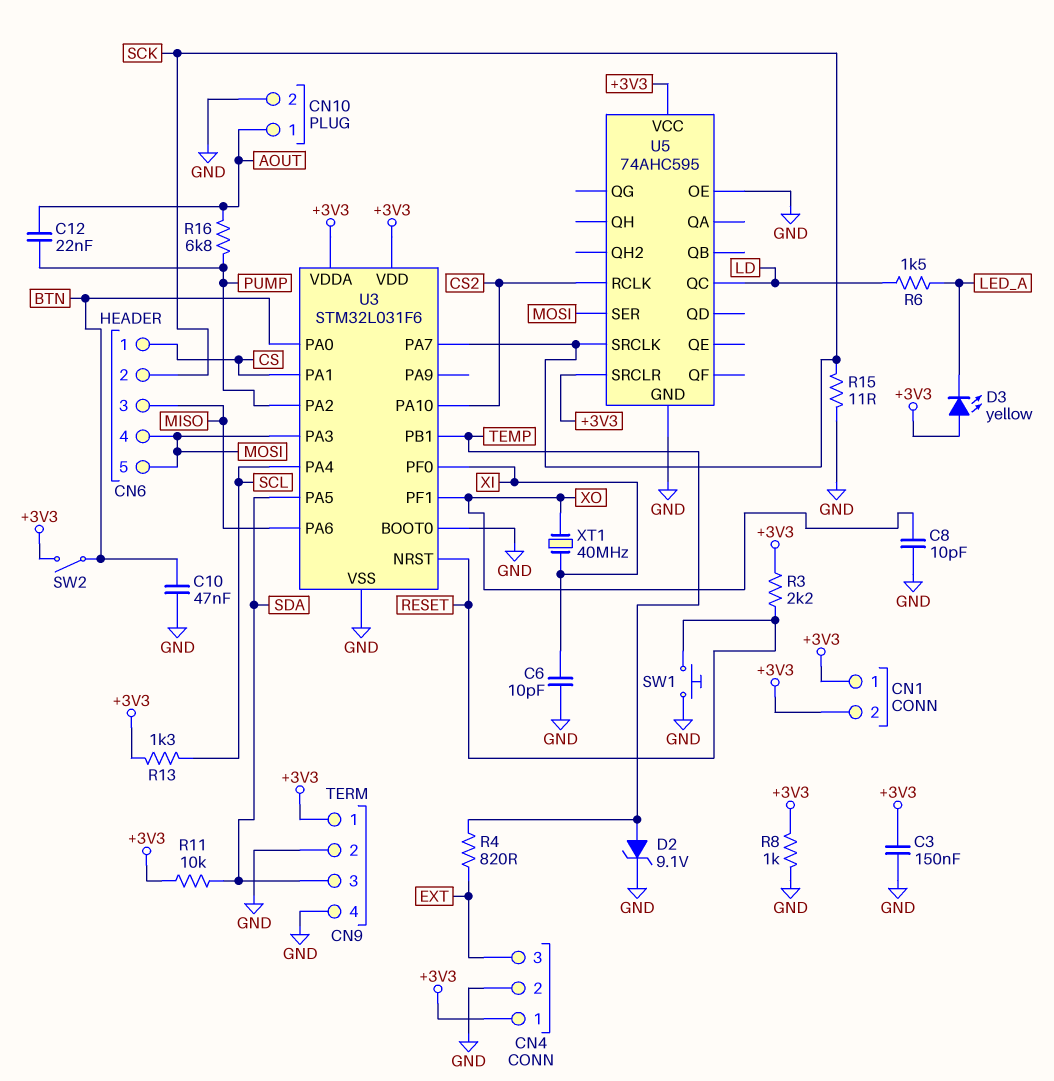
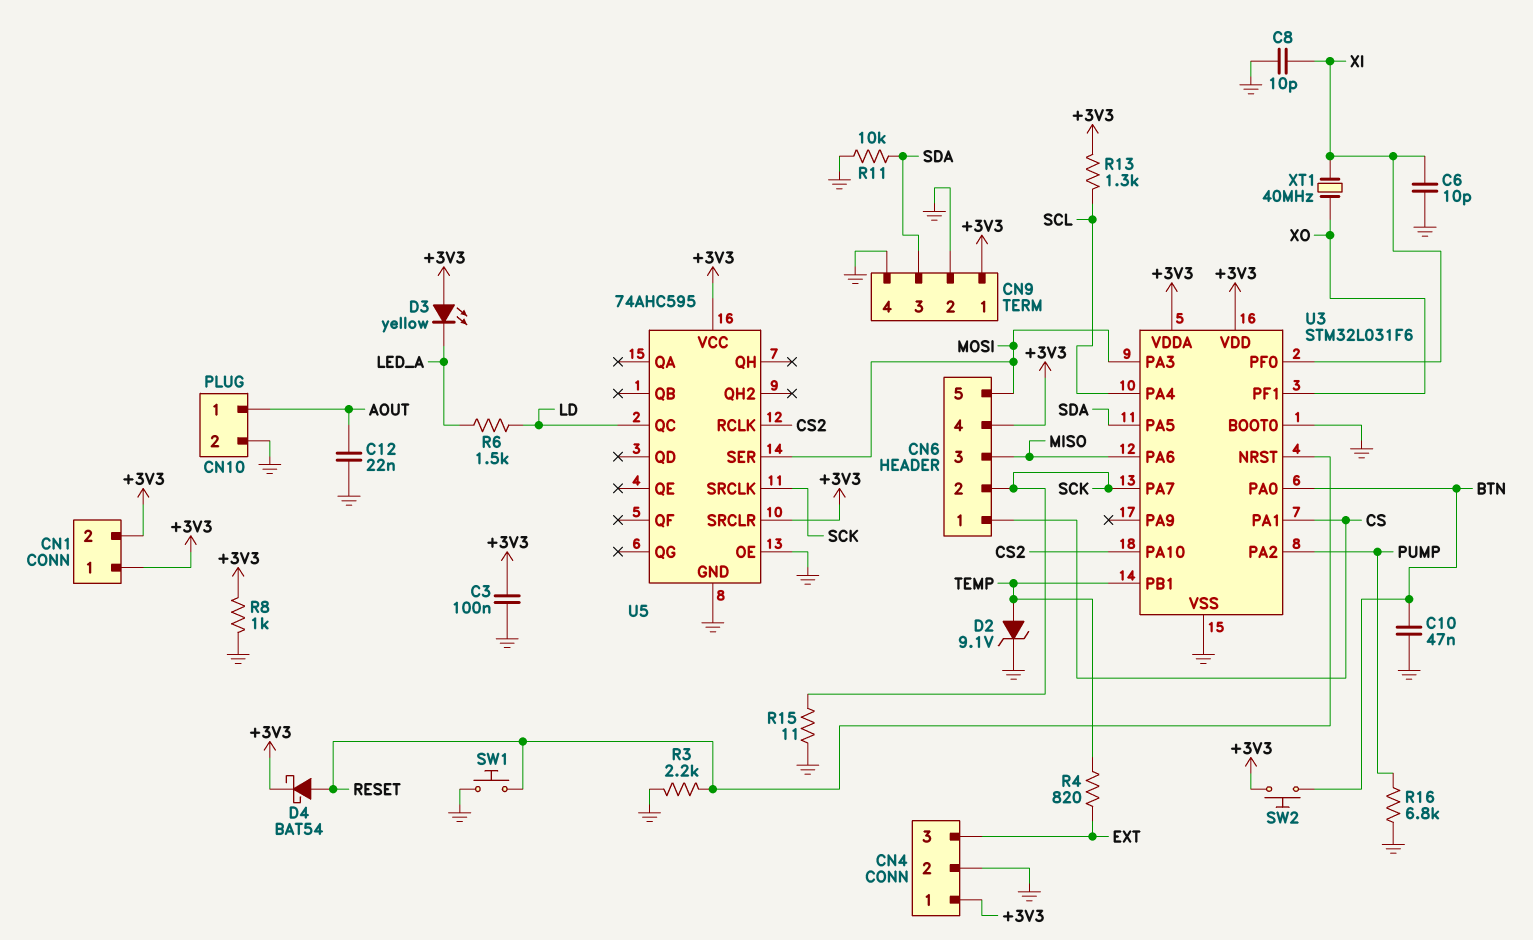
C3: 150nF (+3V3, GND) -> 100nF (+3V3, GND)
C8: 10pF (GND, XO) -> 10pF (GND, XI)
C12: 22nF (AOUT, PUMP) -> 22nF (AOUT, GND)
CN6 pin 4: MOSI -> +3V3
D4: none -> schottky BAT54 (A RESET, K +3V3)
R3: 2.2k (+3V3, RESET) -> 2.2k (GND, RESET)
R11: 10k (+3V3, SDA) -> 10k (GND, SDA)
R16: 6.8k (AOUT, PUMP) -> 6.8k (GND, PUMP)
SW2: switch (+3V3, BTN) -> button (+3V3, BTN)

